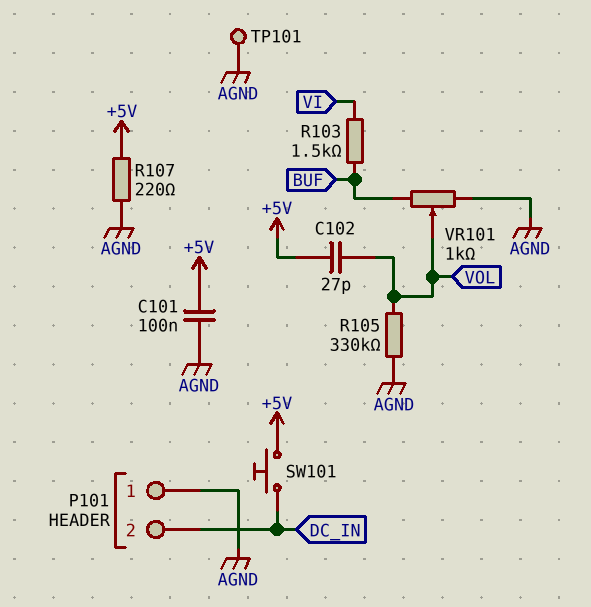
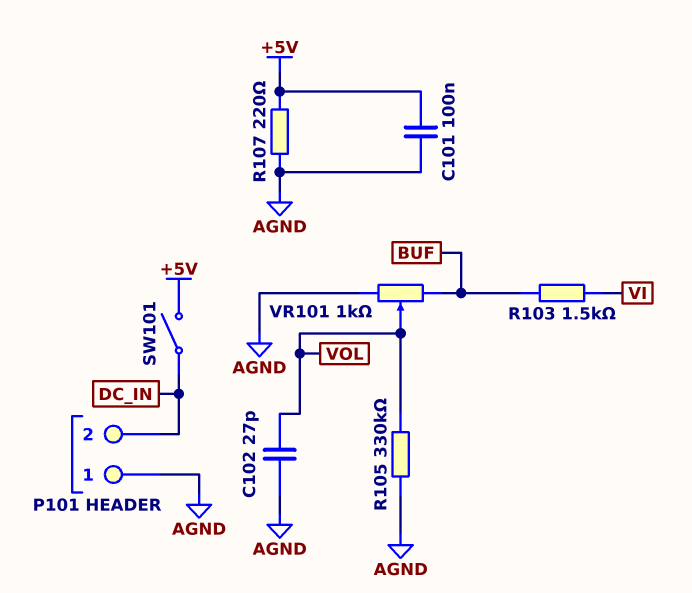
C102: 27pF (+5V, VOL) -> 27pF (AGND, VOL)
SW101: button (+5V, DC_IN) -> switch (+5V, DC_IN)
TP101: test point (AGND) -> none

